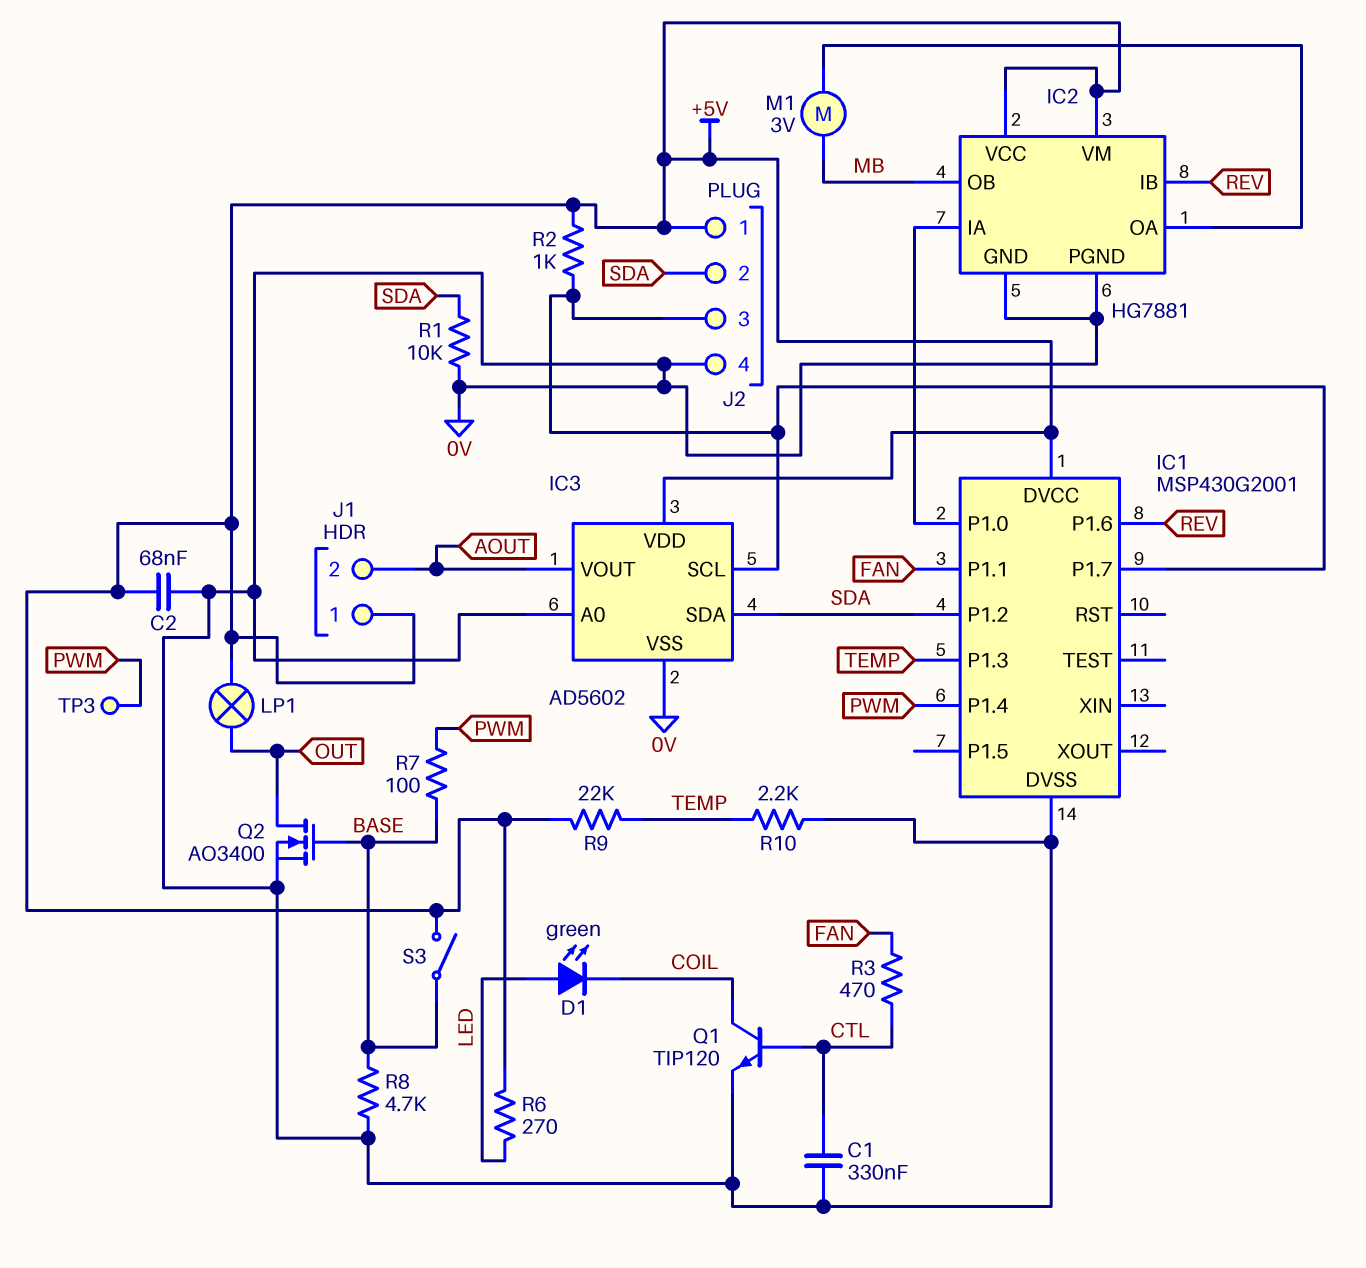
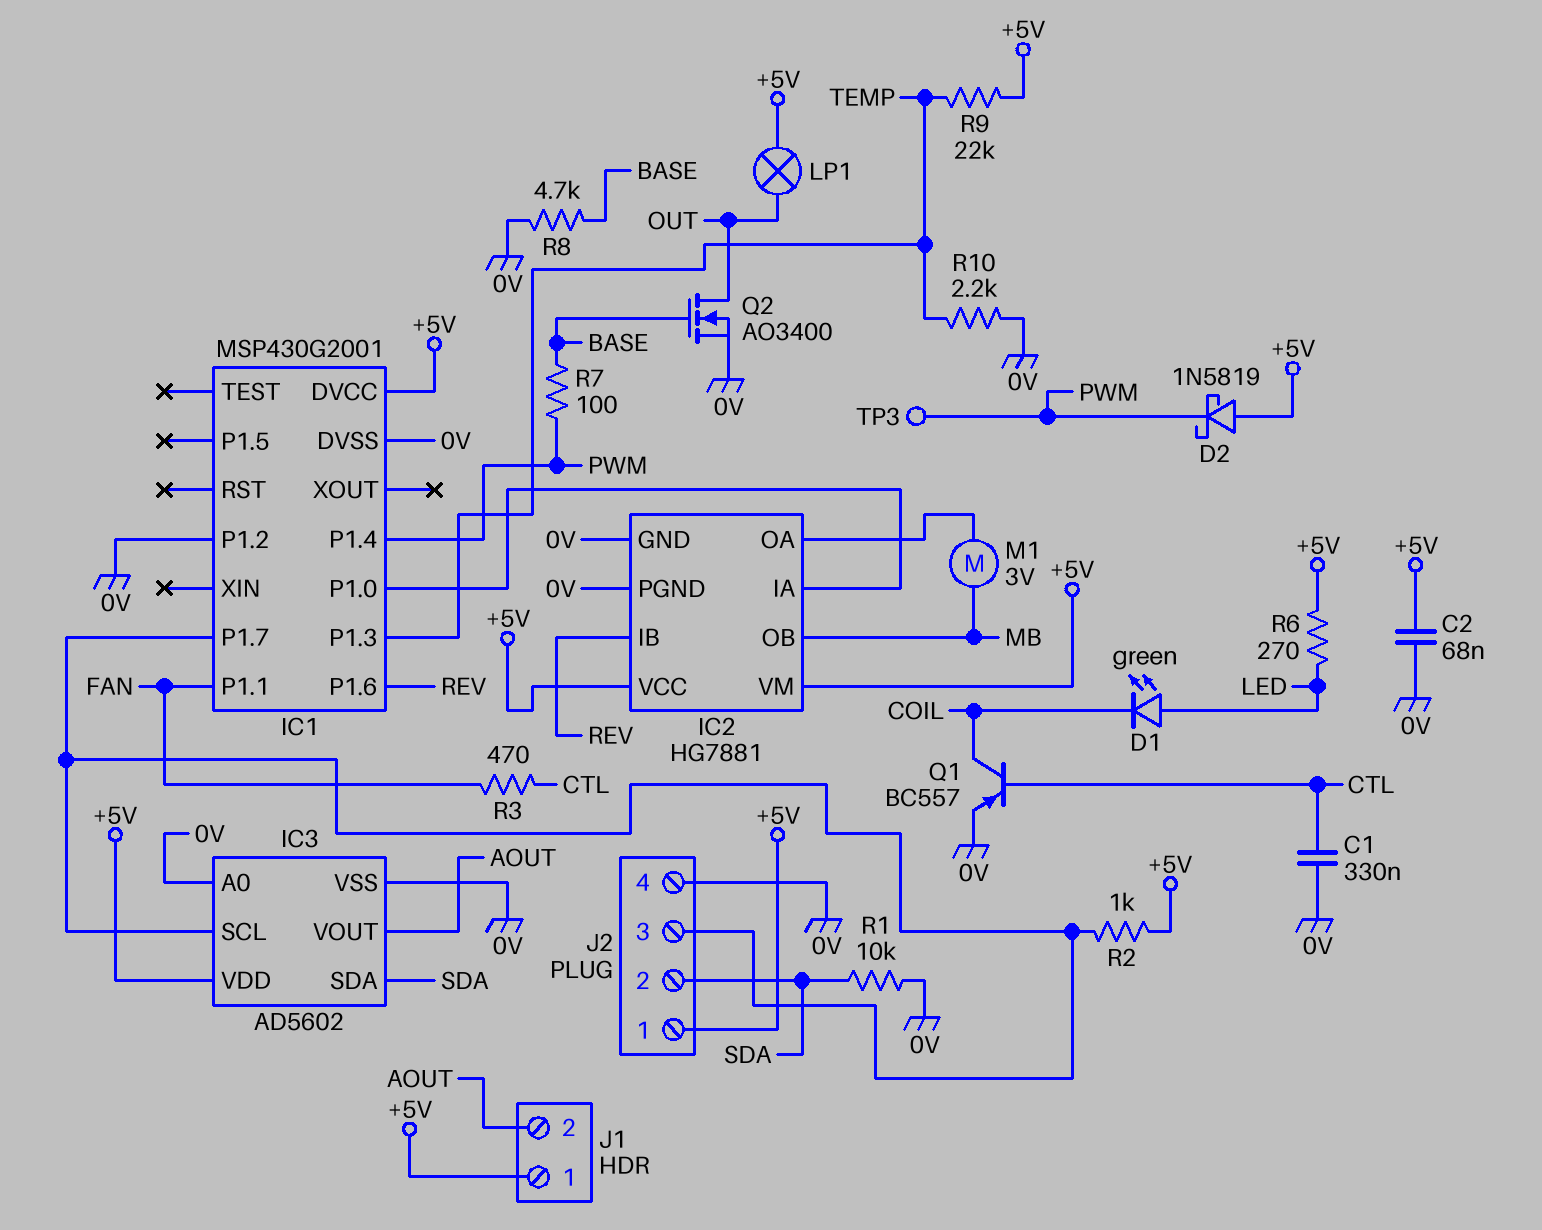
D2: none -> schottky 1N5819 (A +5V, K PWM)
IC1 pin P1.2: SDA -> 0V
Q1: NPN TIP120 (B CTL, C COIL, E 0V) -> PNP BC557 (B CTL, C COIL, E 0V)
S3: switch (+5V, BASE) -> none

